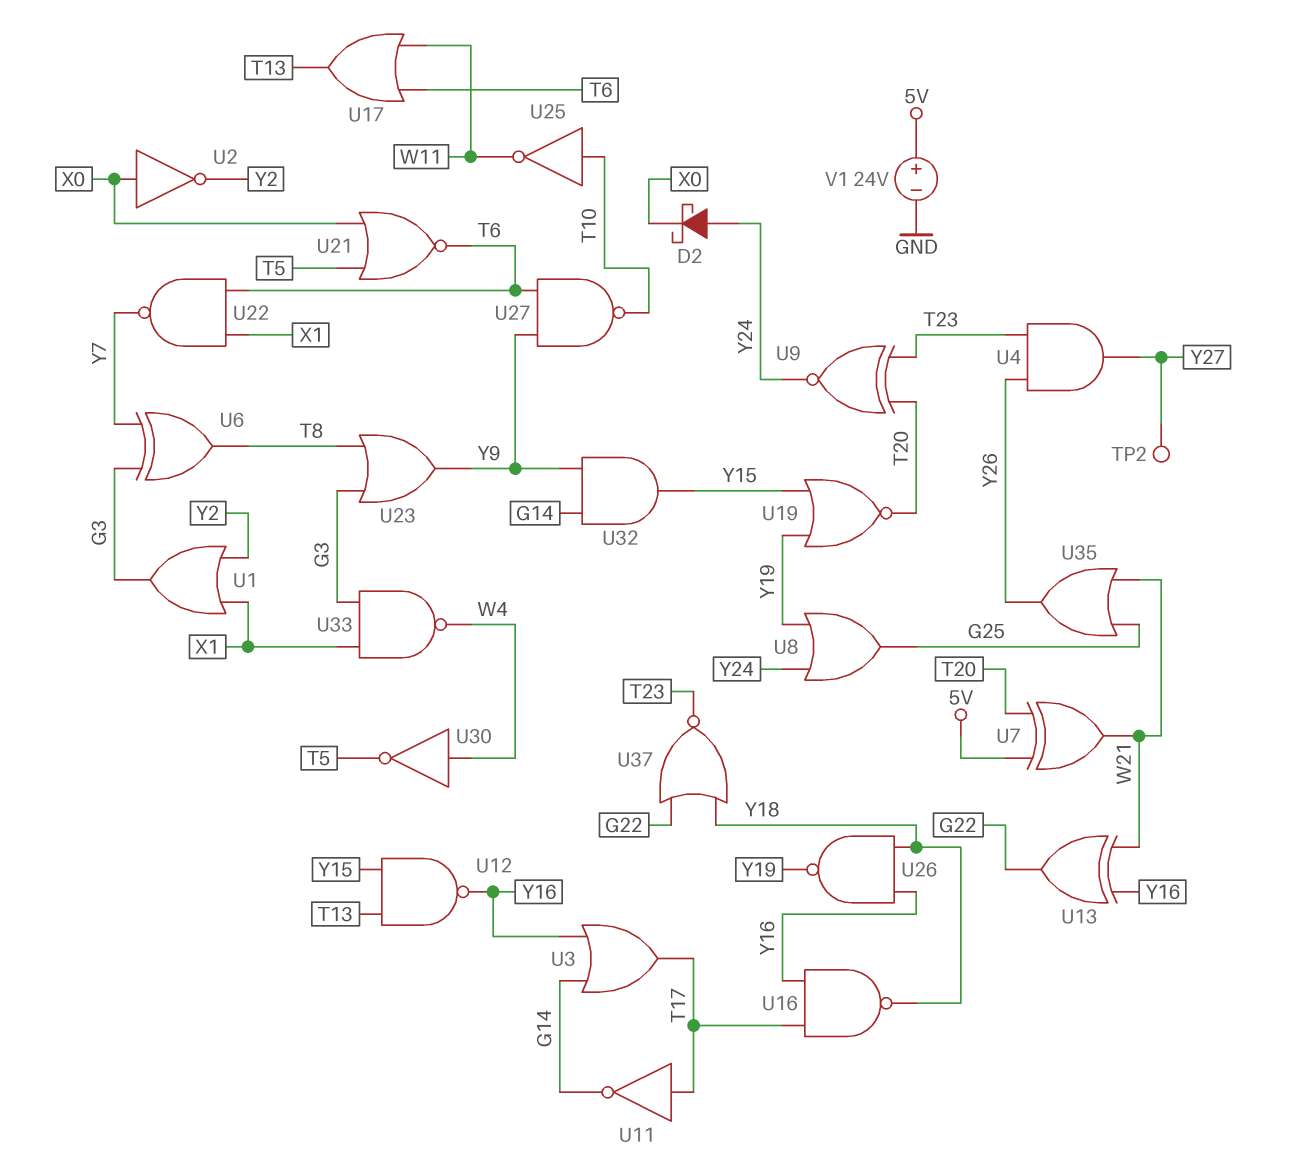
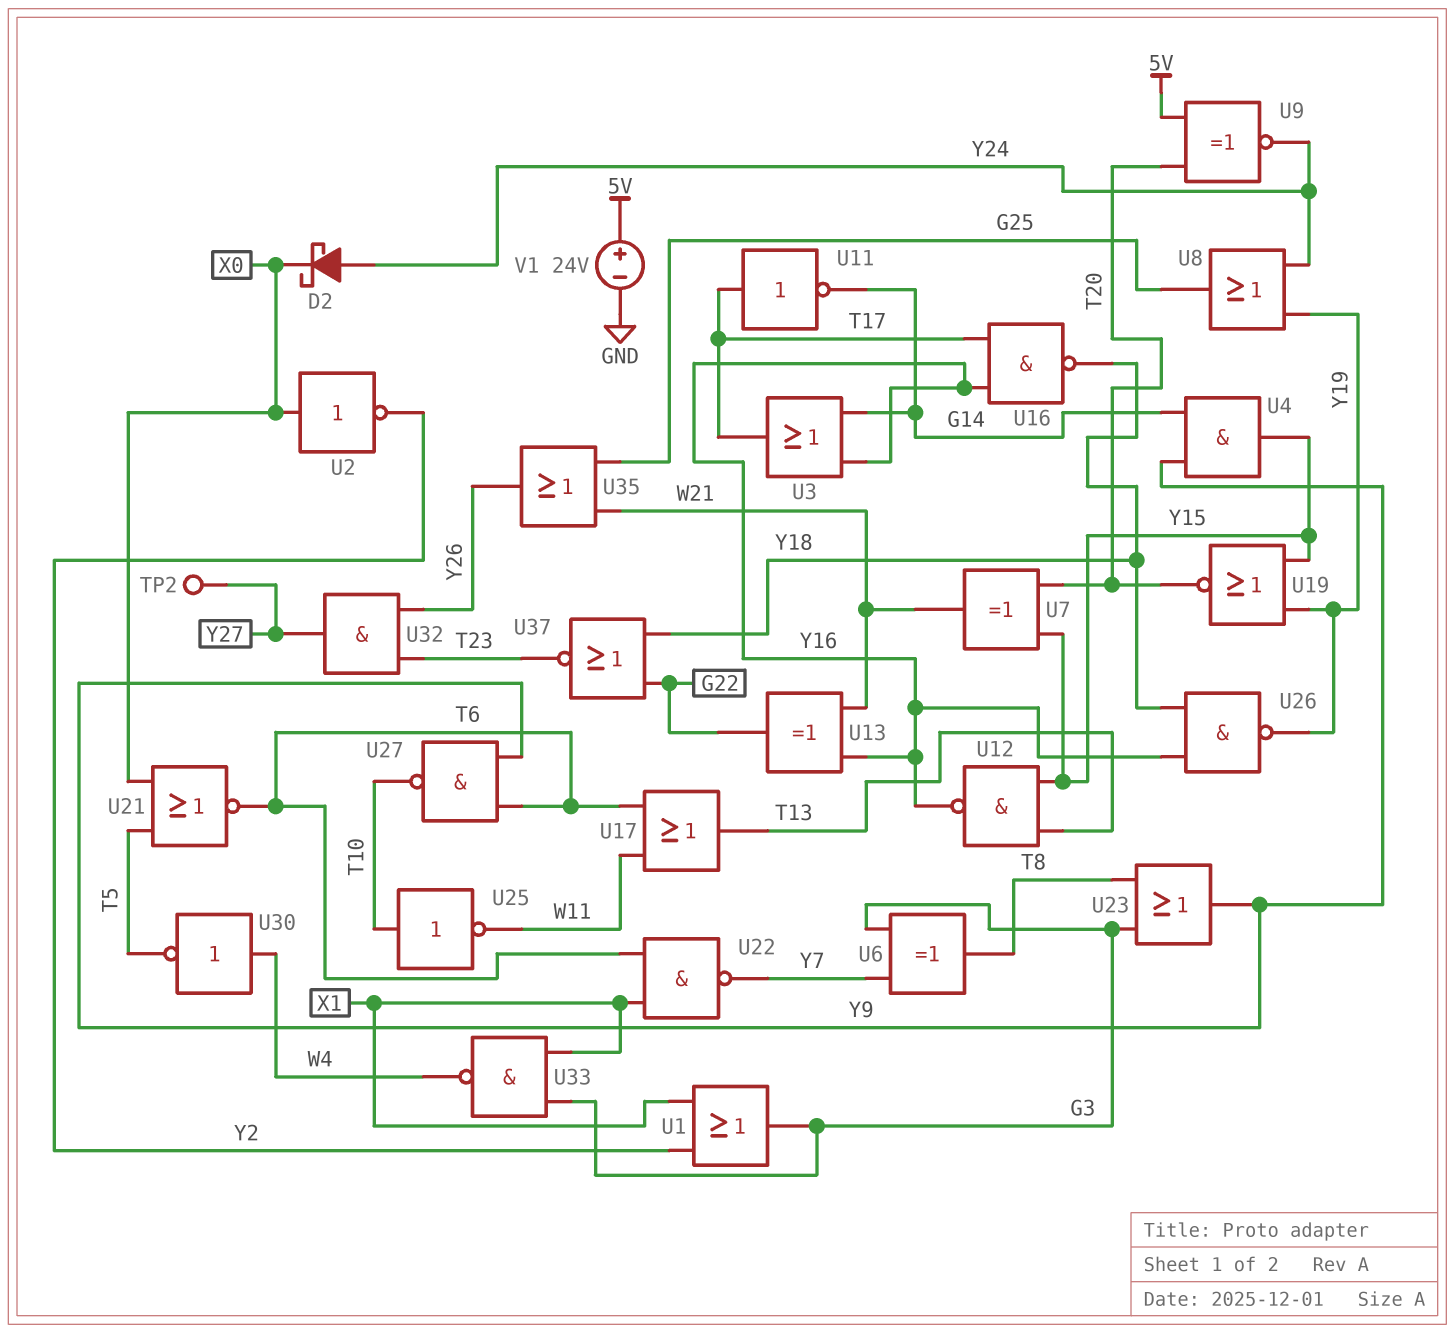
U4: AND (in T23, in Y26, out Y27) -> AND (in G14, in Y9, out Y15)
U7: XOR (in 5V, in T20, out W21) -> XOR (in T20, in Y15, out W21)
U9: XNOR (in T20, in T23, out Y24) -> XNOR (in 5V, in T20, out Y24)
U32: AND (in G14, in Y9, out Y15) -> AND (in T23, in Y26, out Y27)

